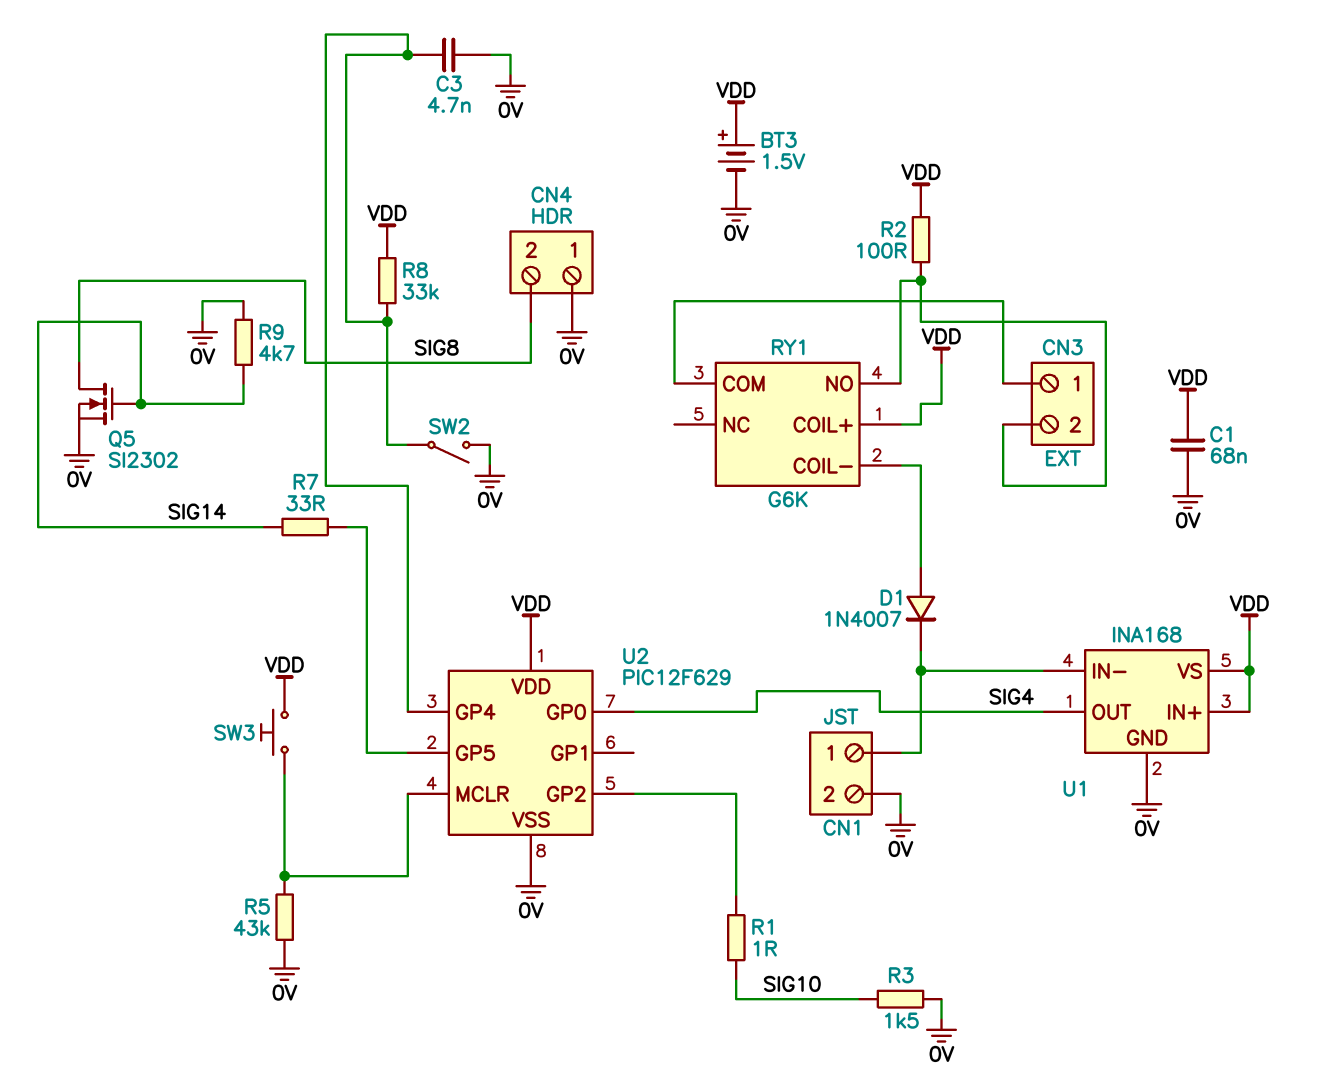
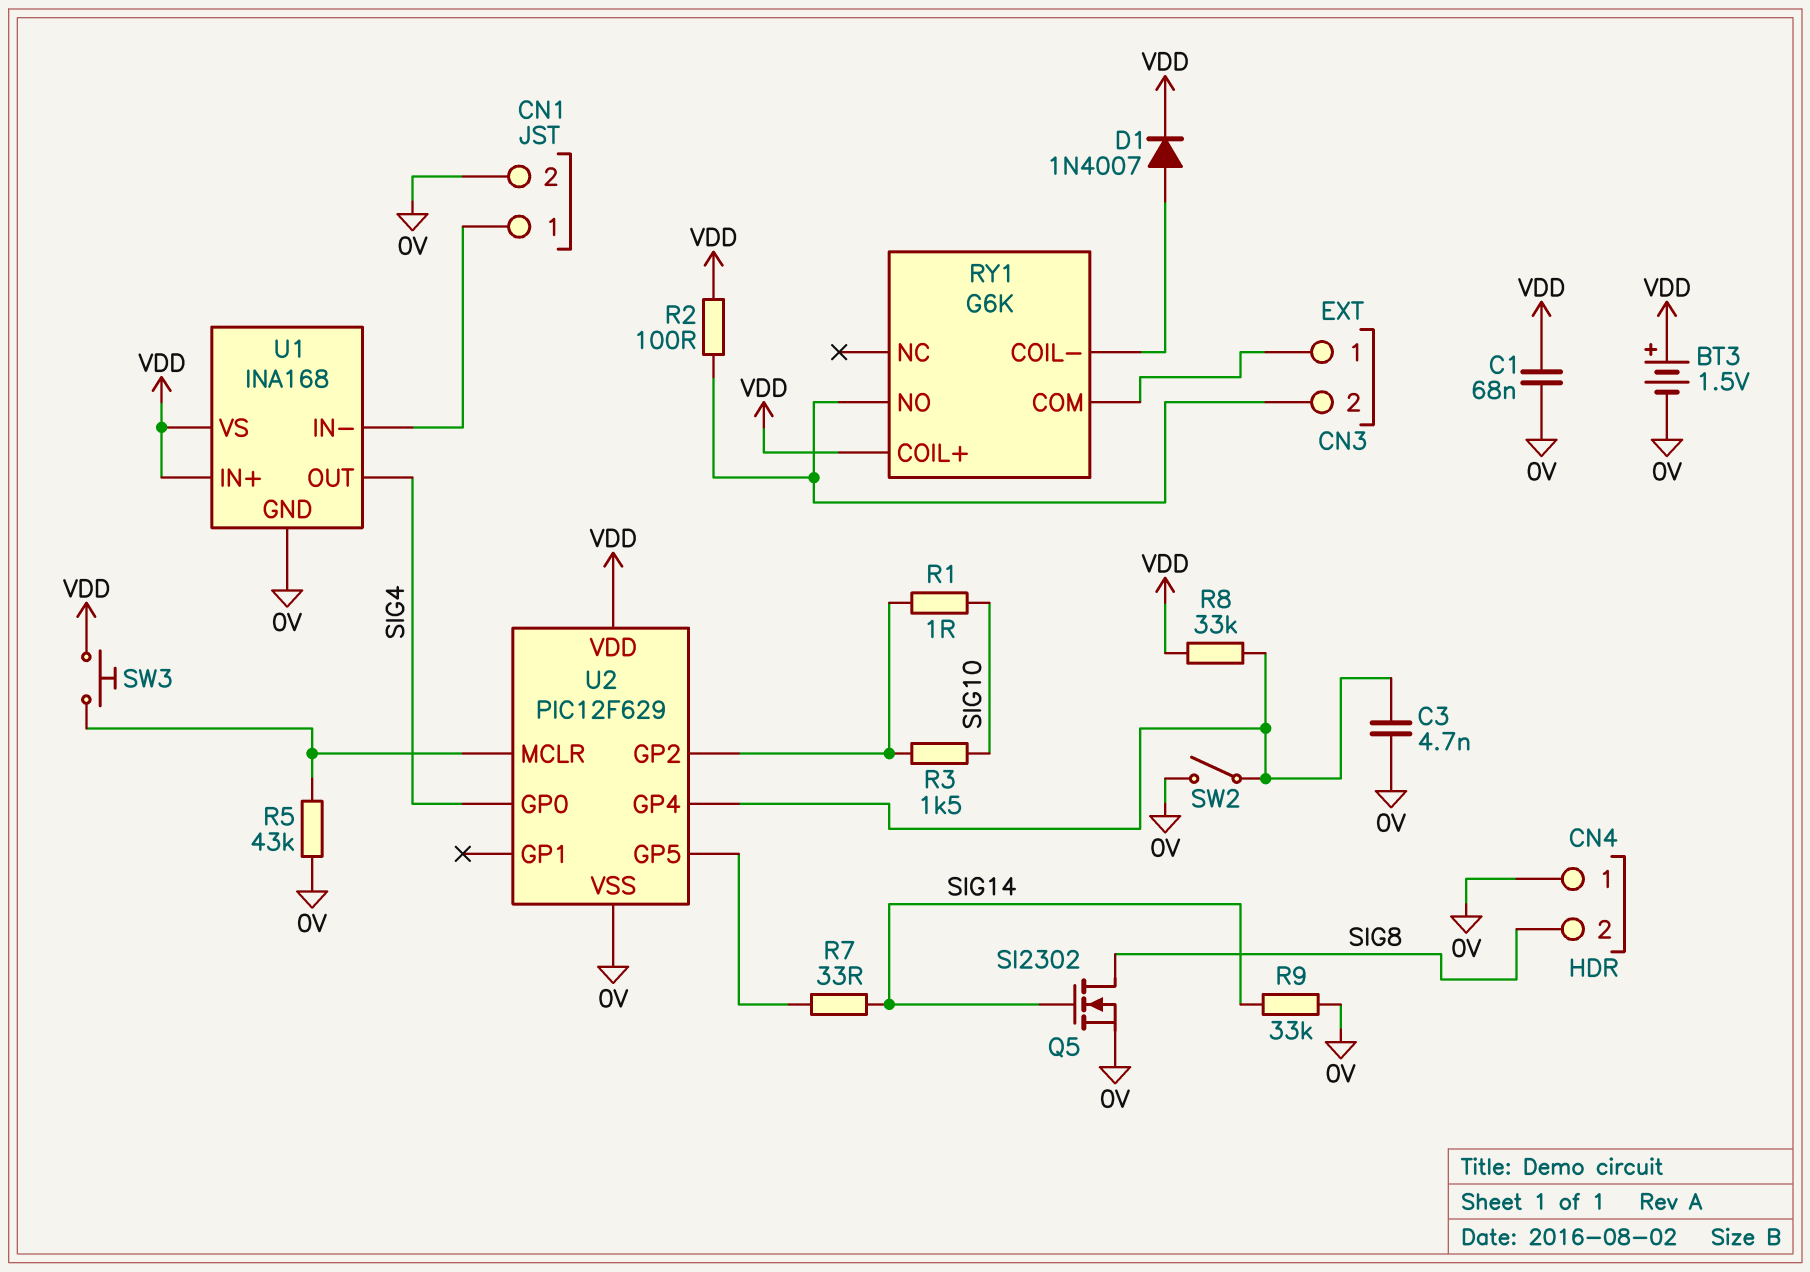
D1: diode 1N4007 (A RY1/COIL-, K CN1/1) -> diode 1N4007 (A RY1/COIL-, K VDD)
R3: 1.5k (0V, SIG10) -> 1.5k (SIG10, U2/GP2)
R9: 4.7k (0V, SIG14) -> 33k (0V, SIG14)

